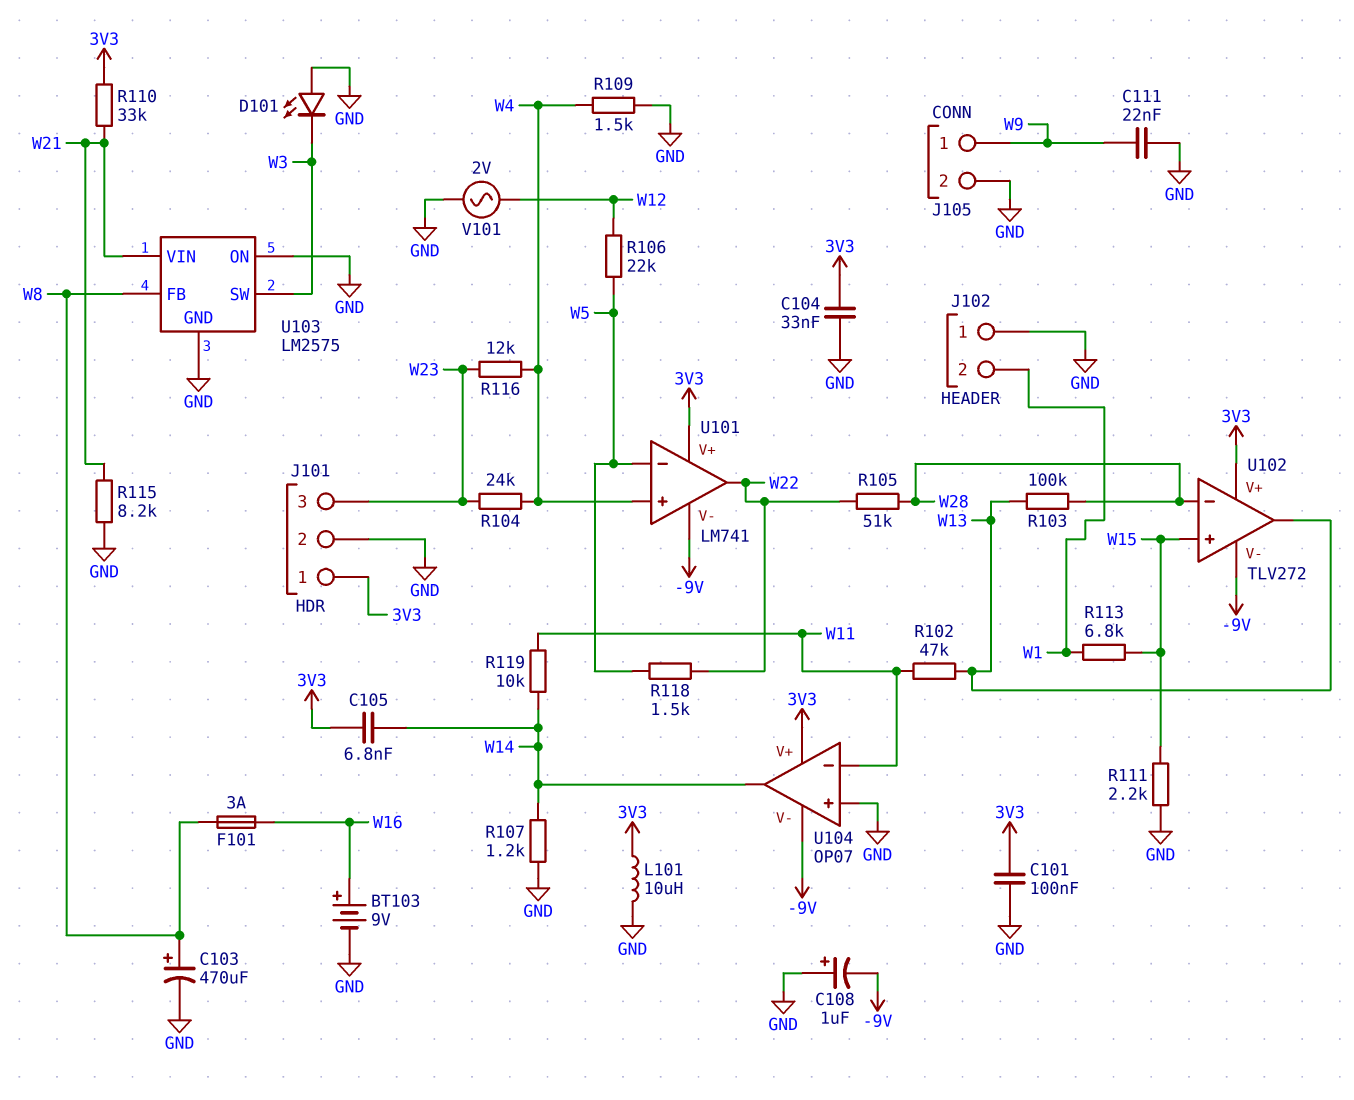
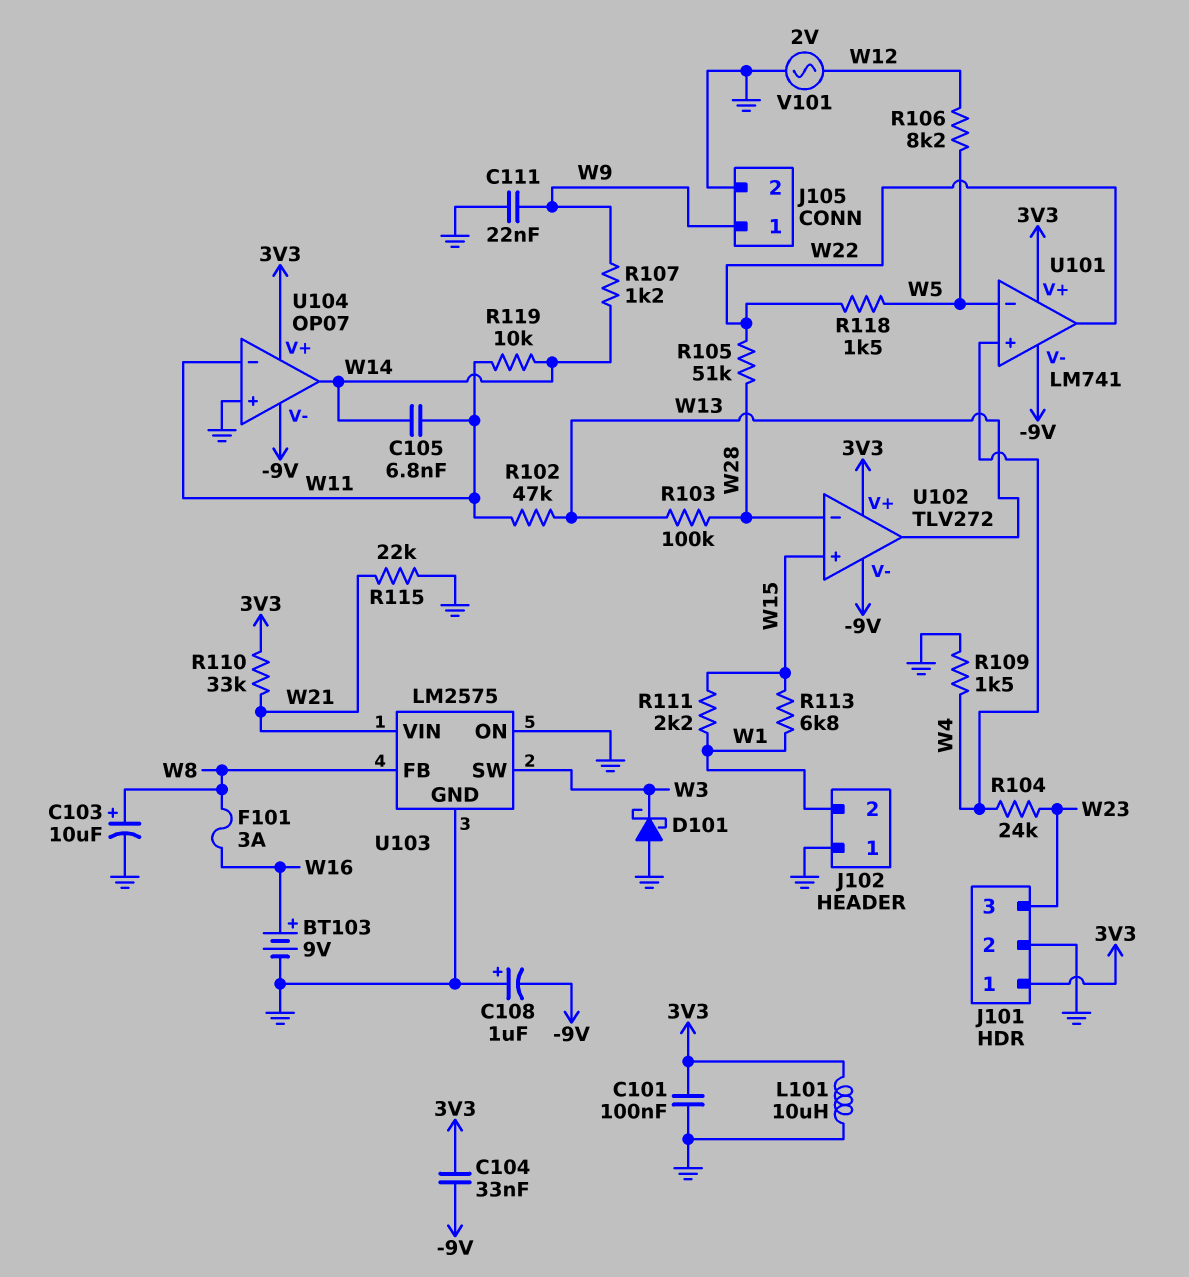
C103: 470uF (plus W8, minus GND) -> 10uF (plus W8, minus GND)
C104: 33nF (3V3, GND) -> 33nF (-9V, 3V3)
C105: 6.8nF (3V3, W14) -> 6.8nF (W11, W14)
D101: LED (A GND, K W3) -> schottky (A GND, K W3)
R106: 22k (W5, W12) -> 8.2k (W5, W12)
R107: 1.2k (GND, W14) -> 1.2k (W9, W14)
R111: 2.2k (GND, W15) -> 2.2k (W1, W15)
R115: 8.2k (GND, W21) -> 22k (GND, W21)
R116: 12k (W4, W23) -> none

